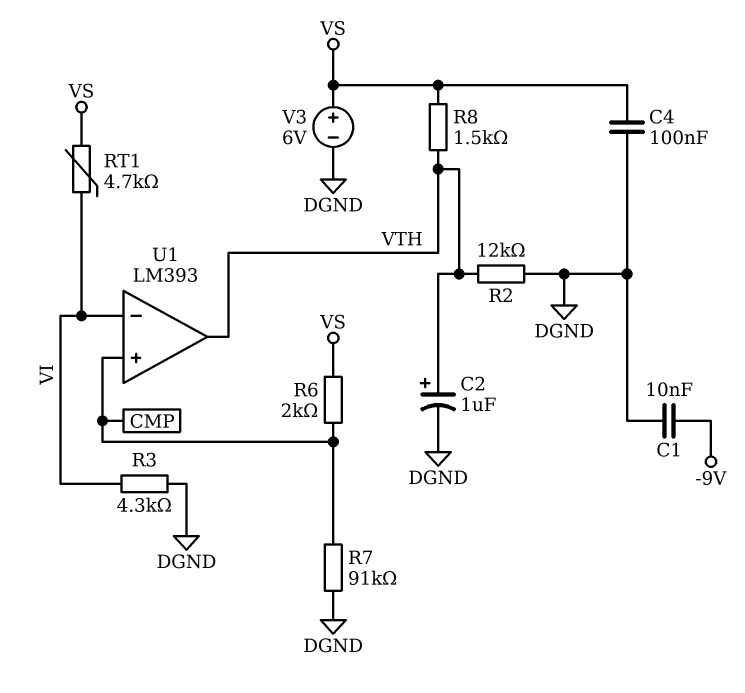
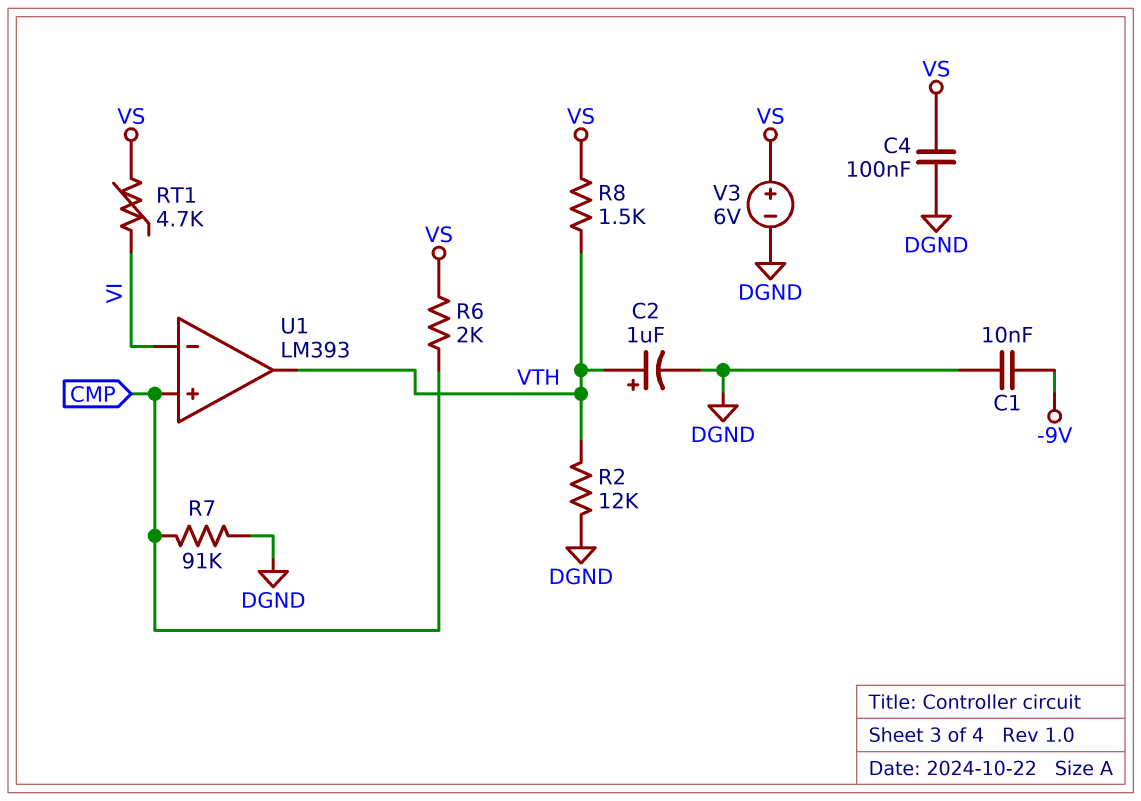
R3: 4.3k (DGND, VI) -> none

